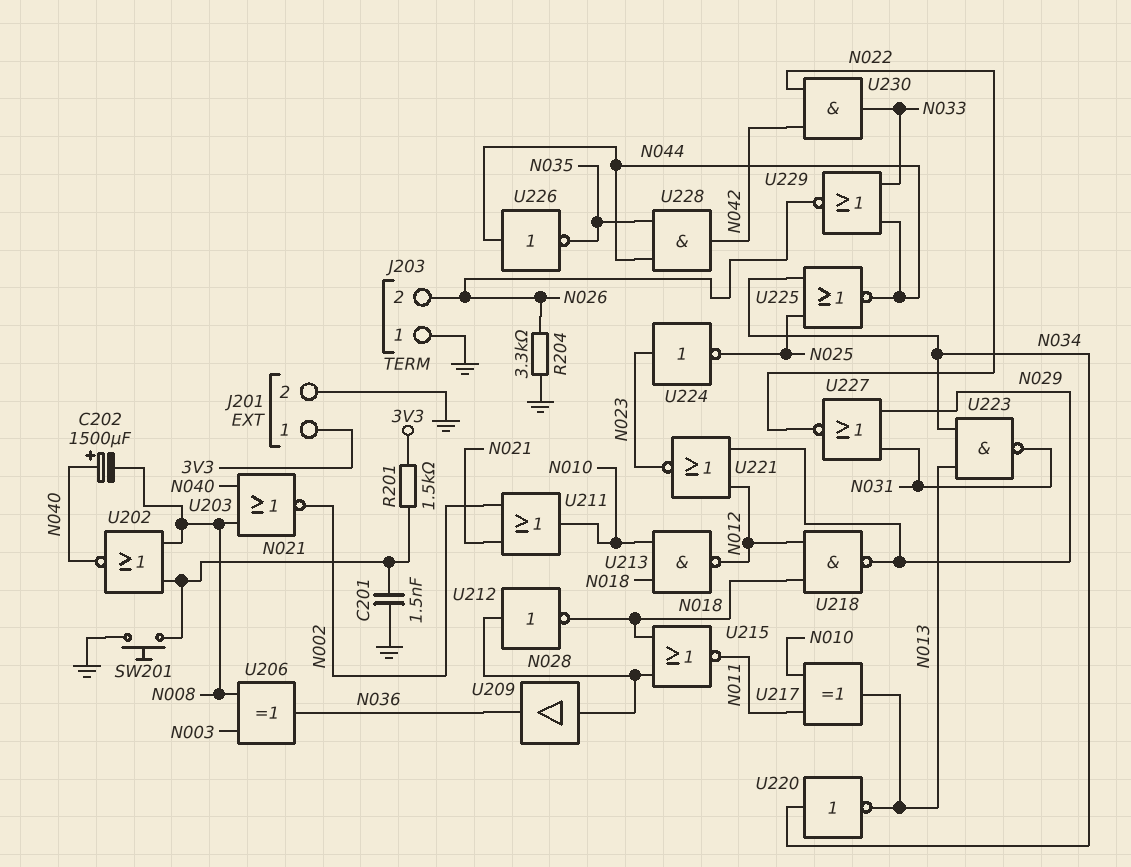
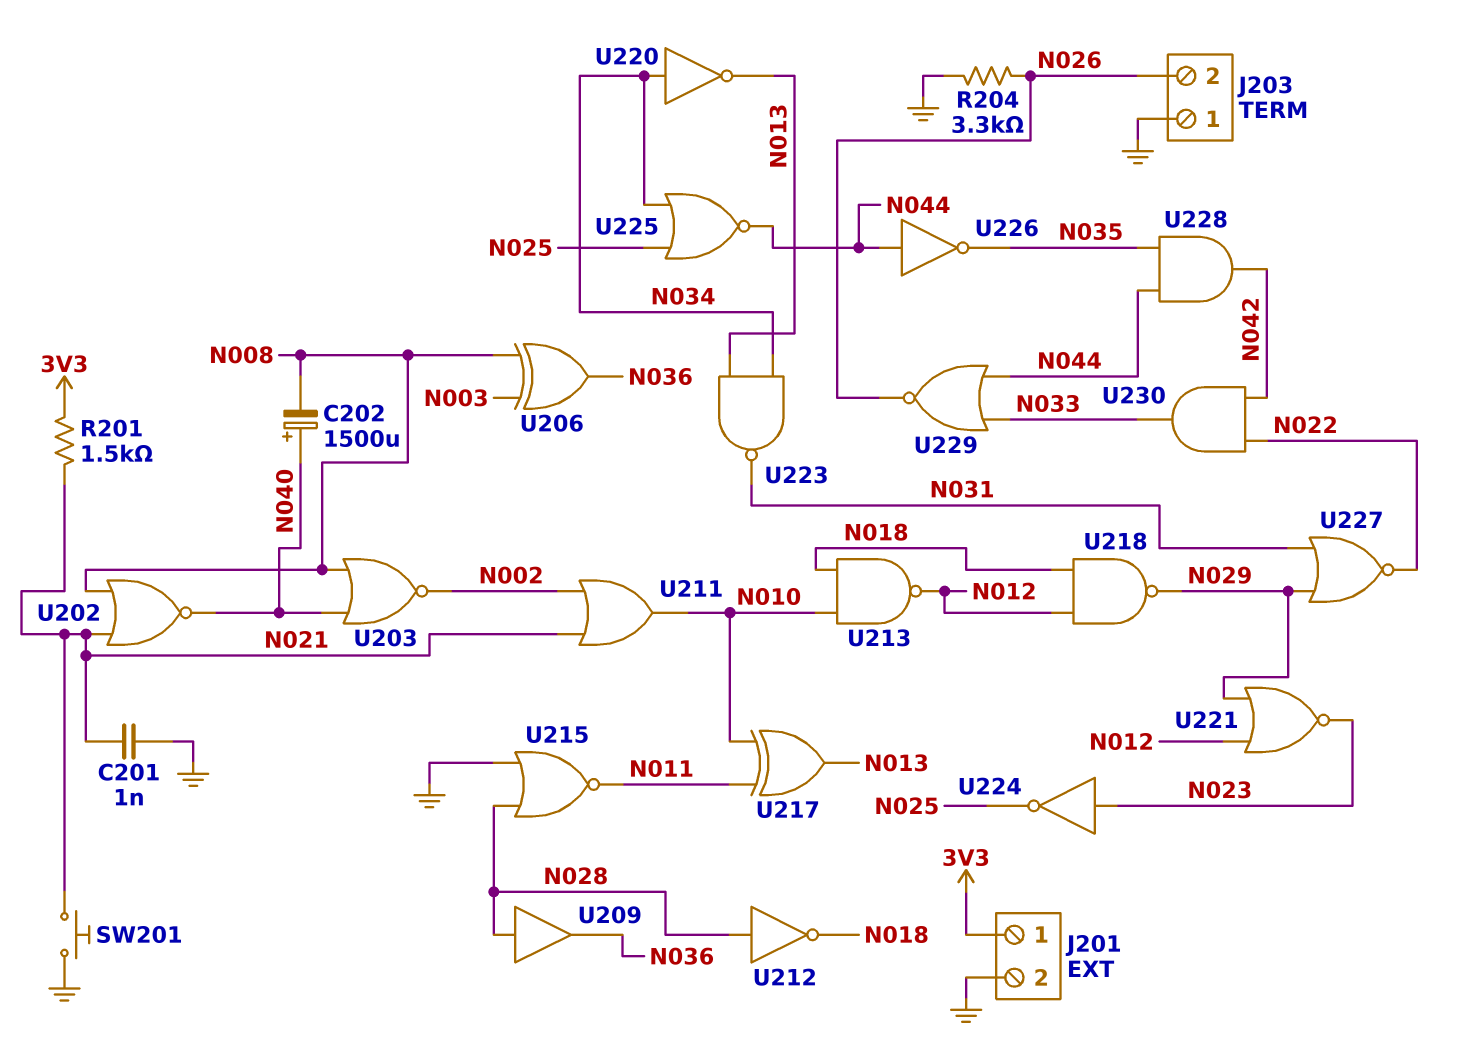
C201: 1.5nF (GND, N021) -> 1nF (GND, N021)
U215: NOR (in N018, in N028, out N011) -> NOR (in GND, in N028, out N011)

